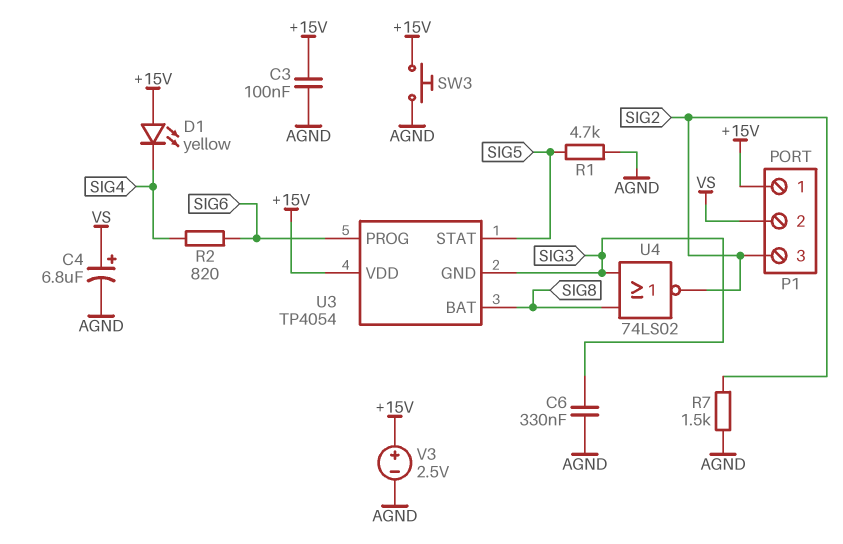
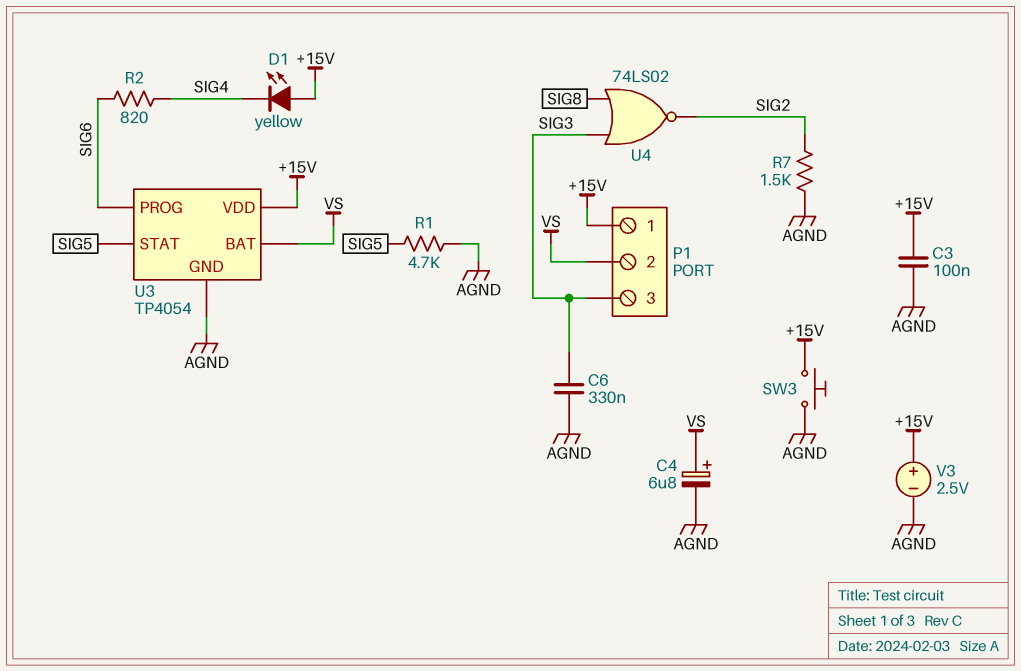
P1 pin 3: SIG2 -> SIG3
U3 pin BAT: SIG8 -> VS
U3 pin GND: SIG3 -> AGND

